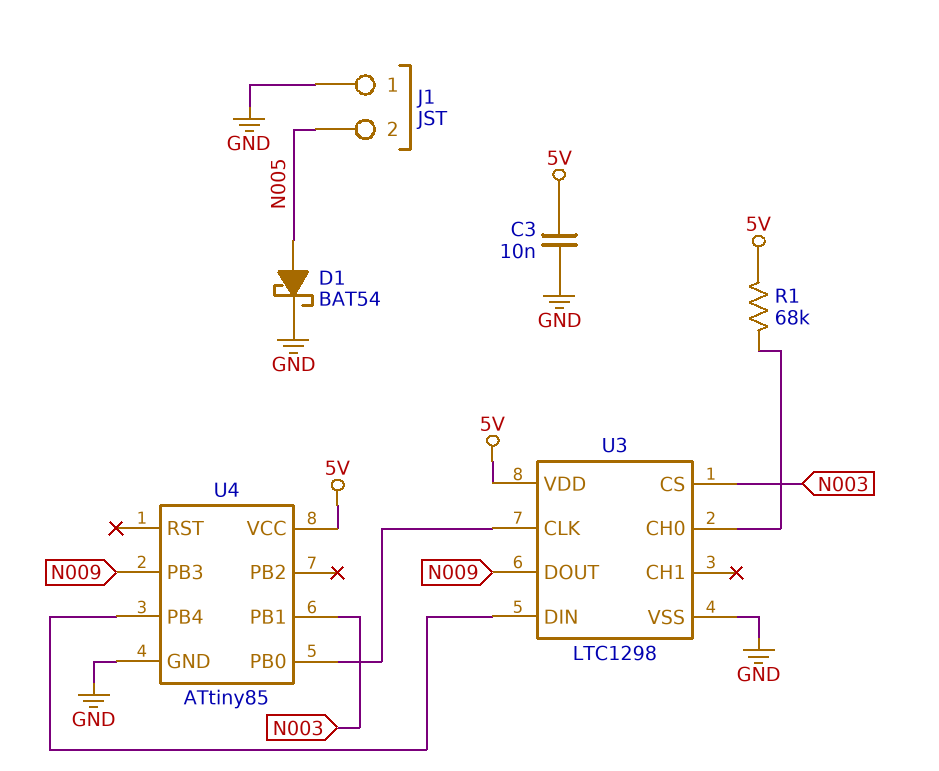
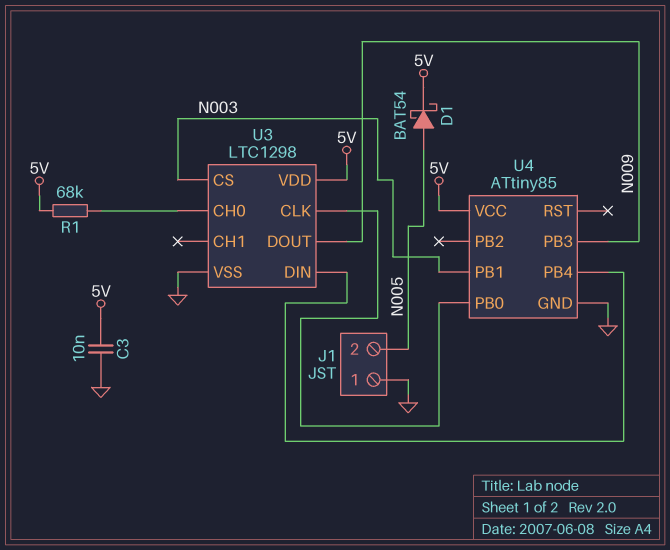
D1: schottky BAT54 (A N005, K GND) -> schottky BAT54 (A N005, K 5V)

